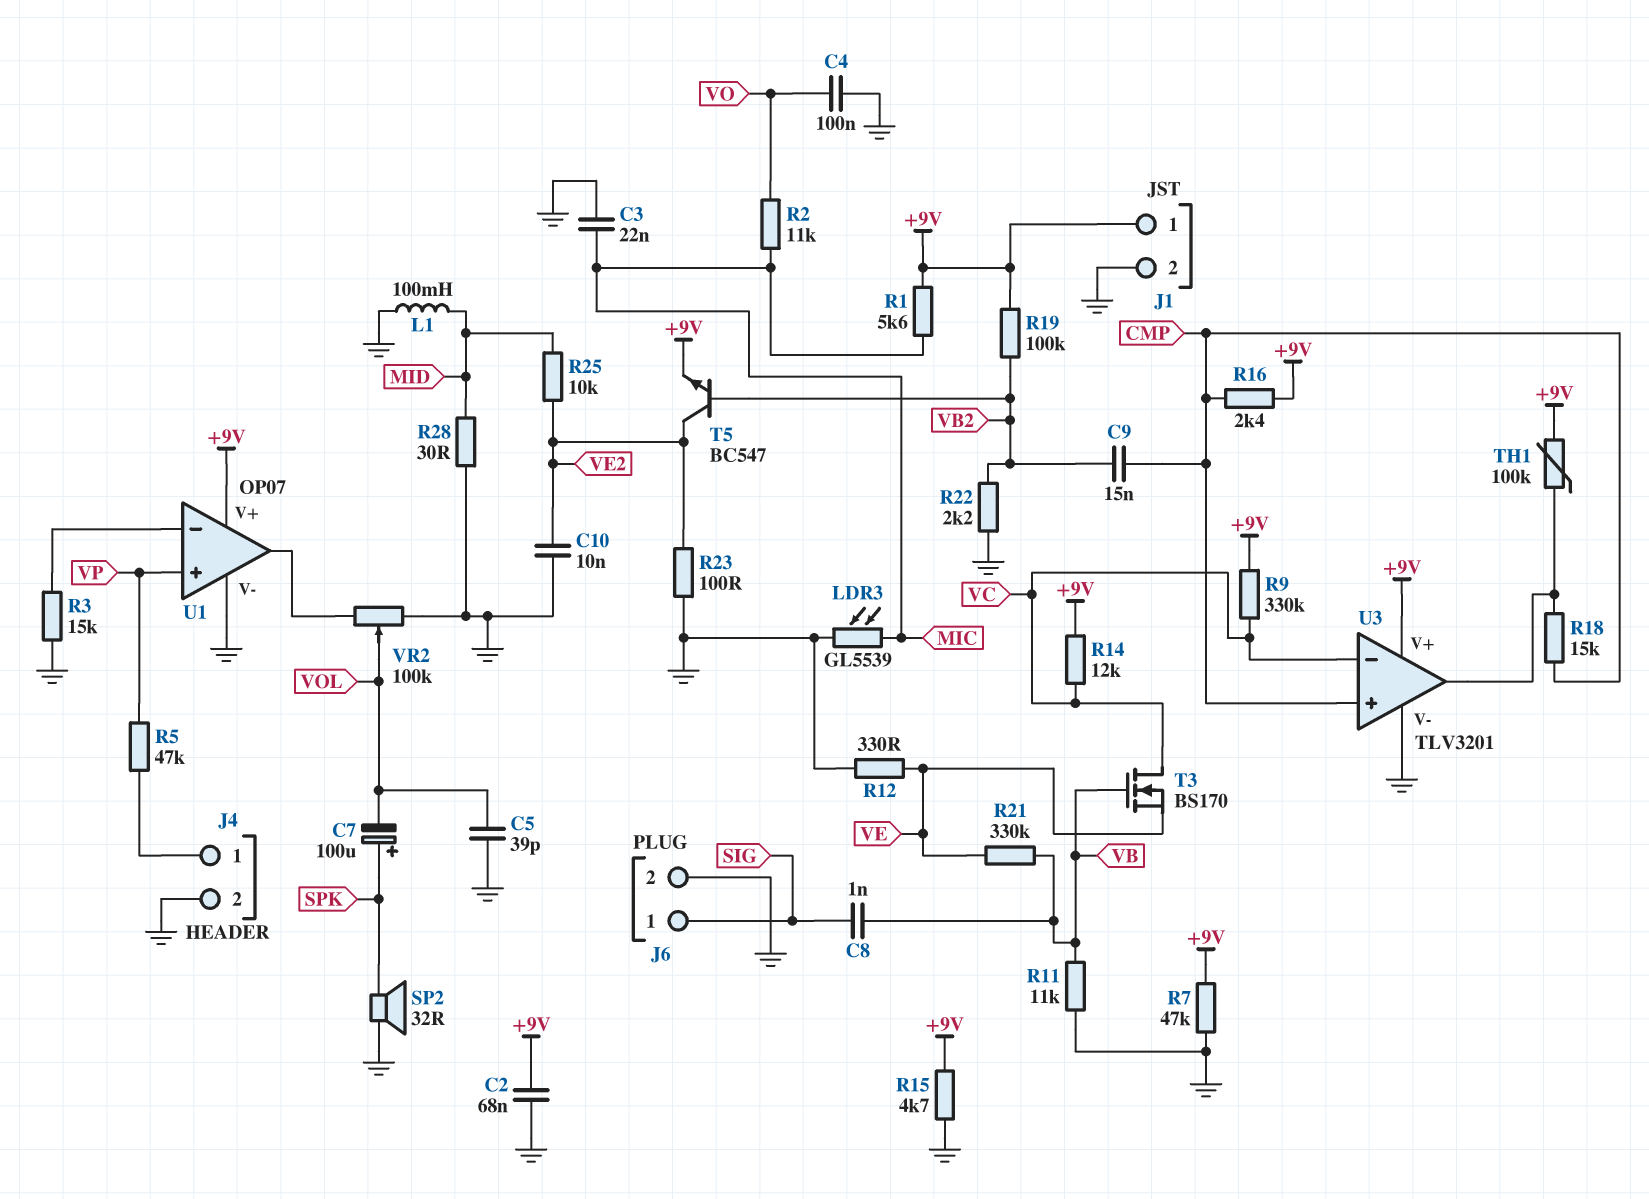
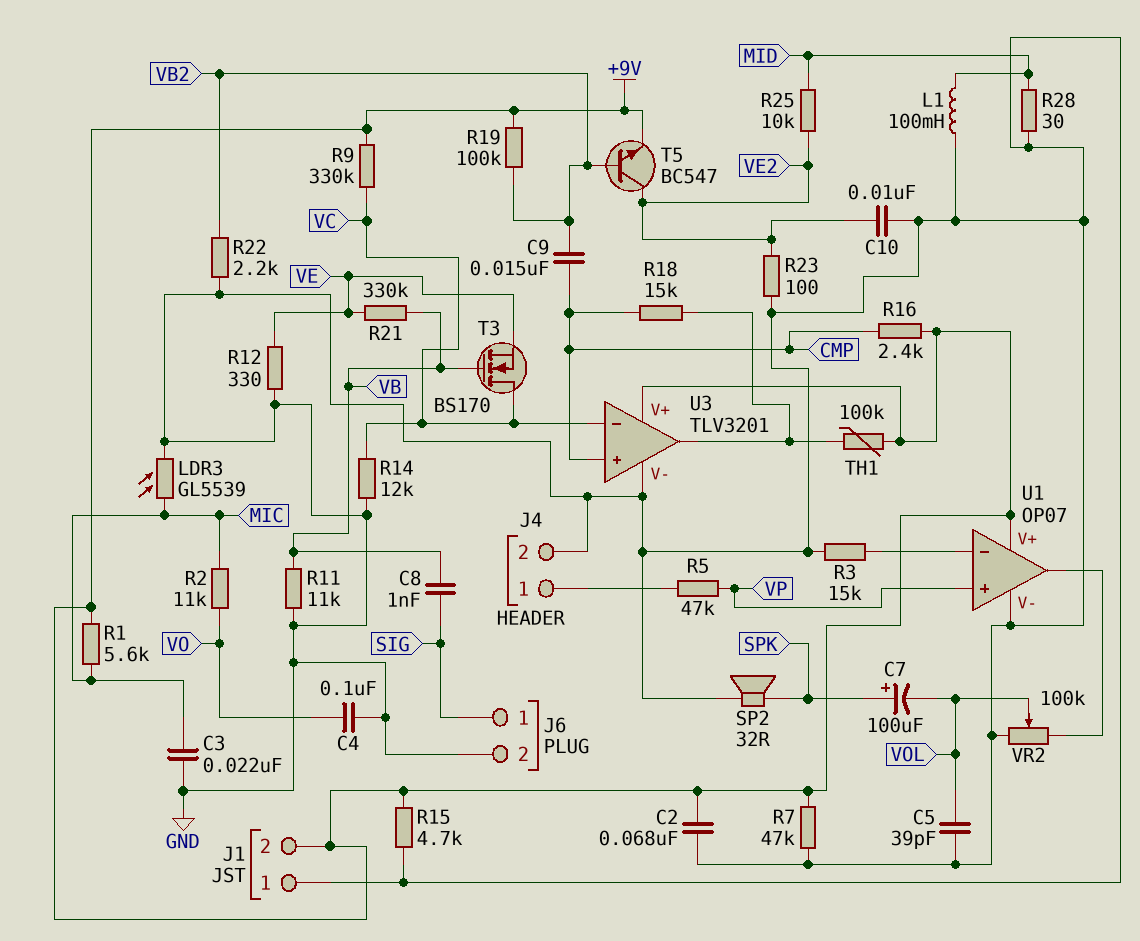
J1 pin 1: +9V -> GND
J1 pin 2: GND -> +9V
R14: 12k (+9V, VC) -> 12k (GND, VC)

